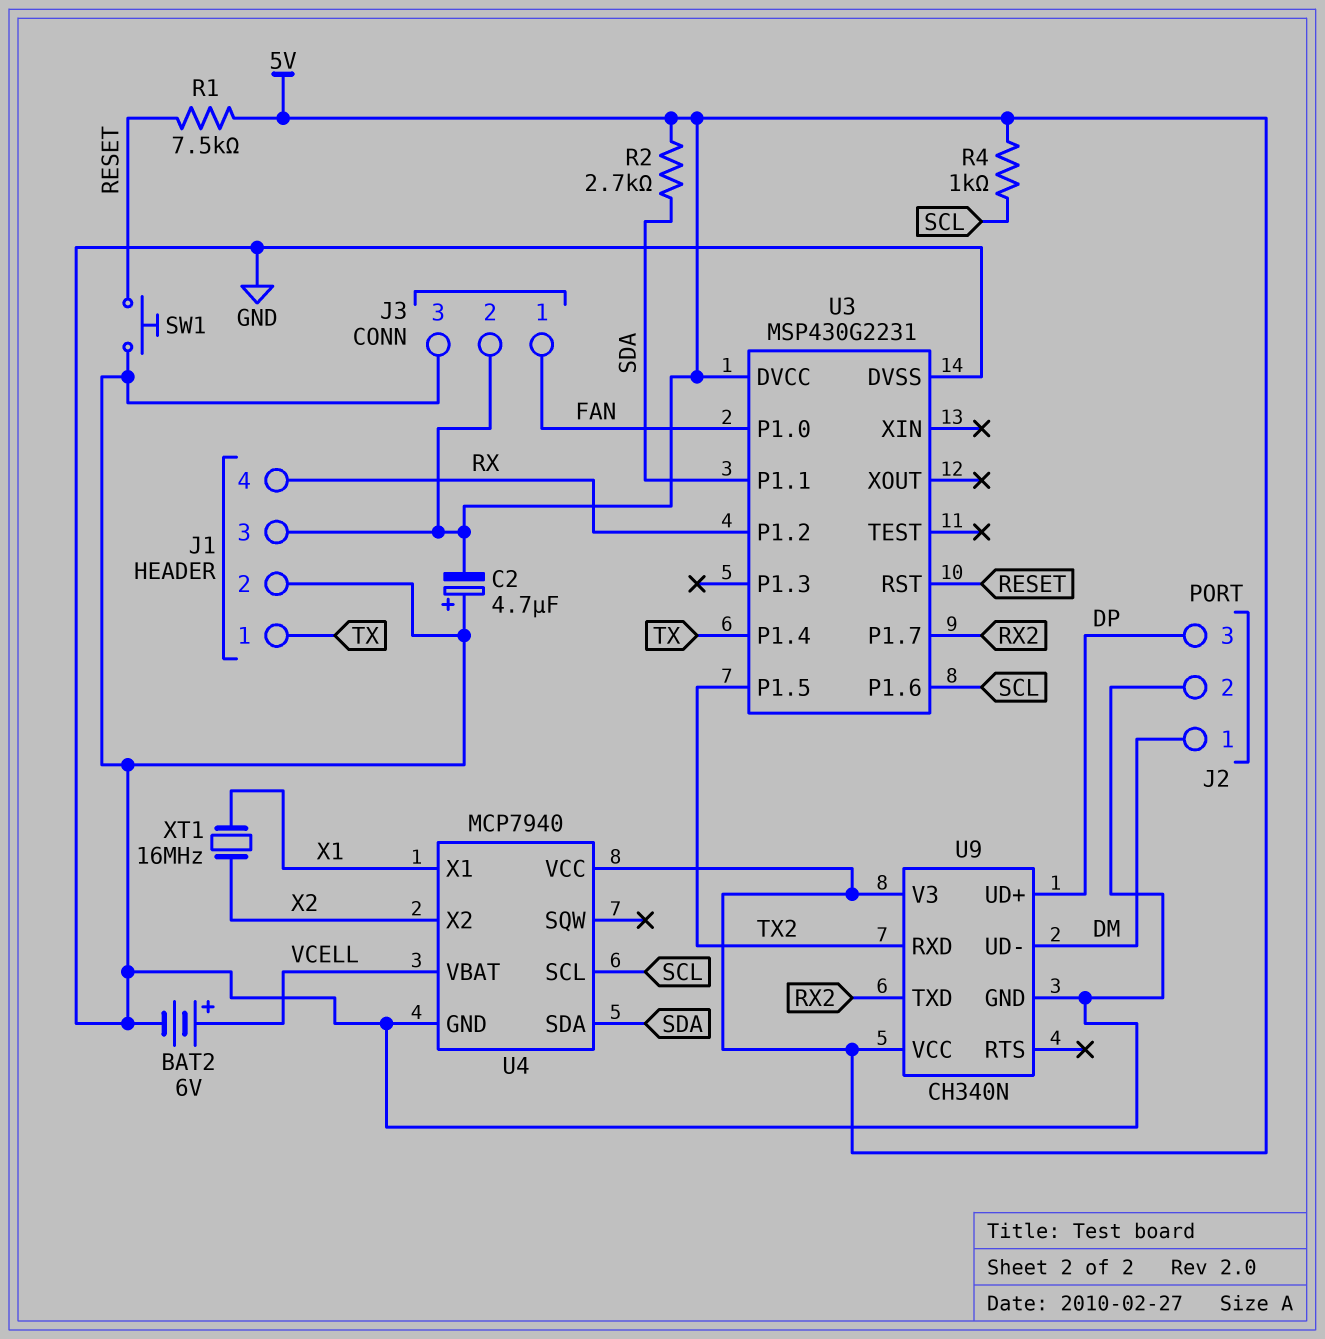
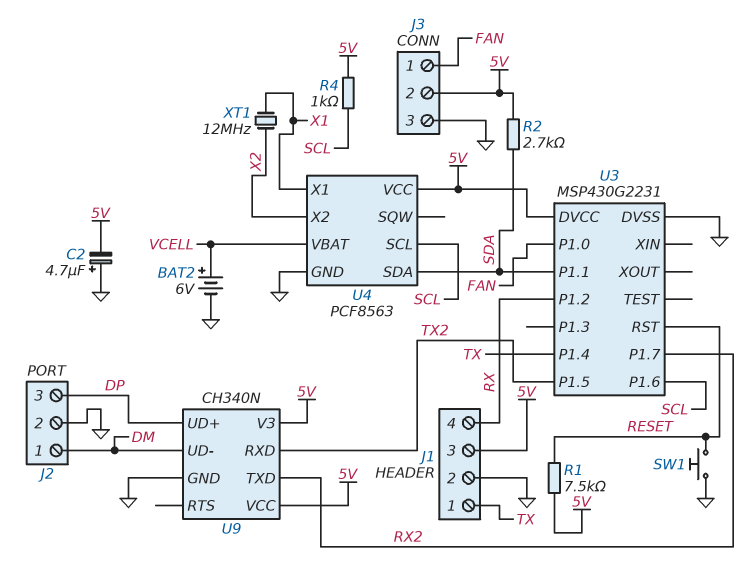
U4: MCP7940 -> PCF8563
XT1: 16MHz (X1, X2) -> 12MHz (X1, X2)

